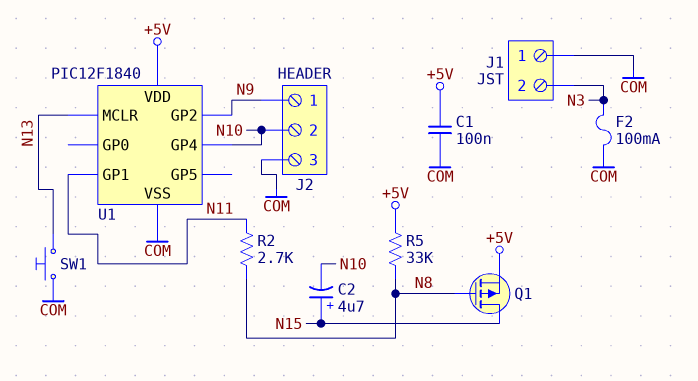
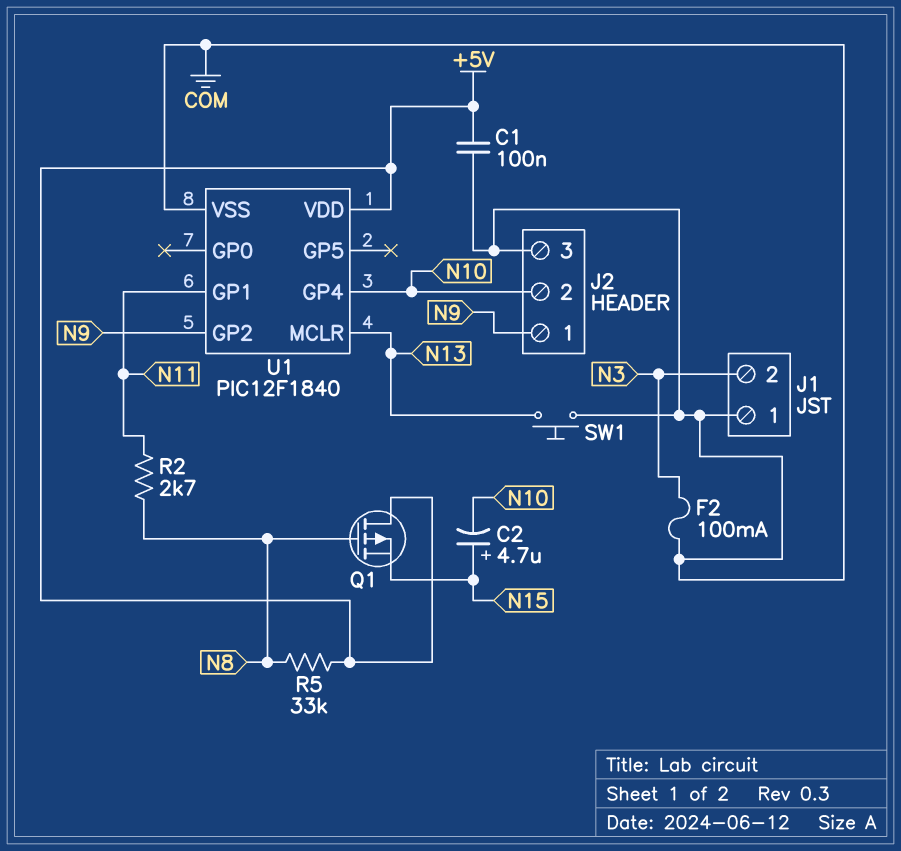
Q1: PMOS (G N8, D N15, S +5V) -> PMOS (G N8, D +5V, S N15)

